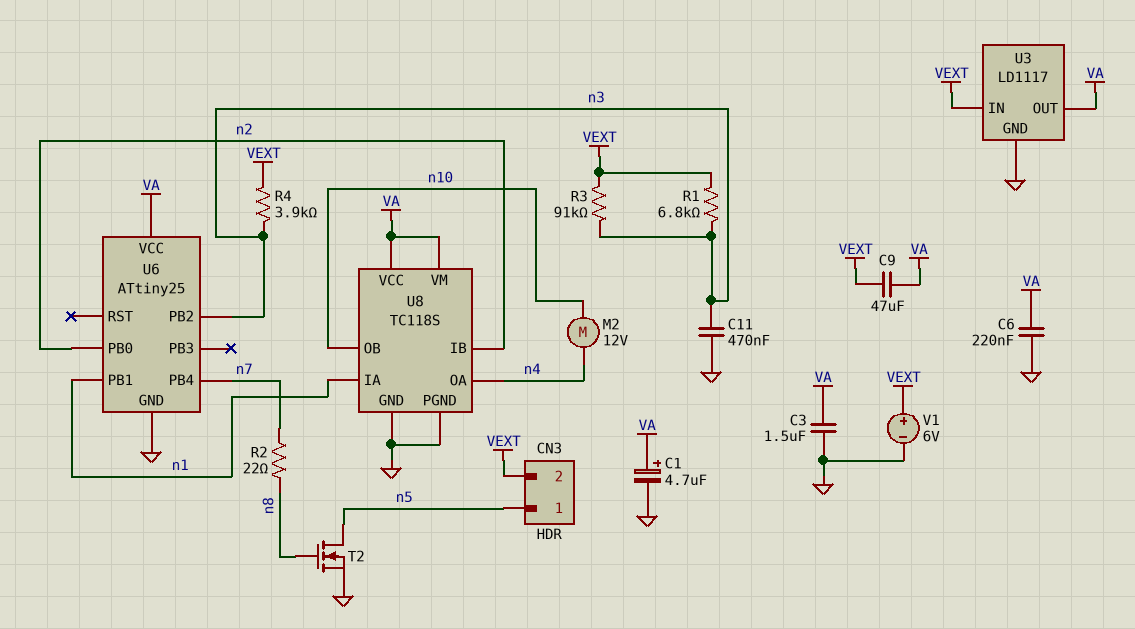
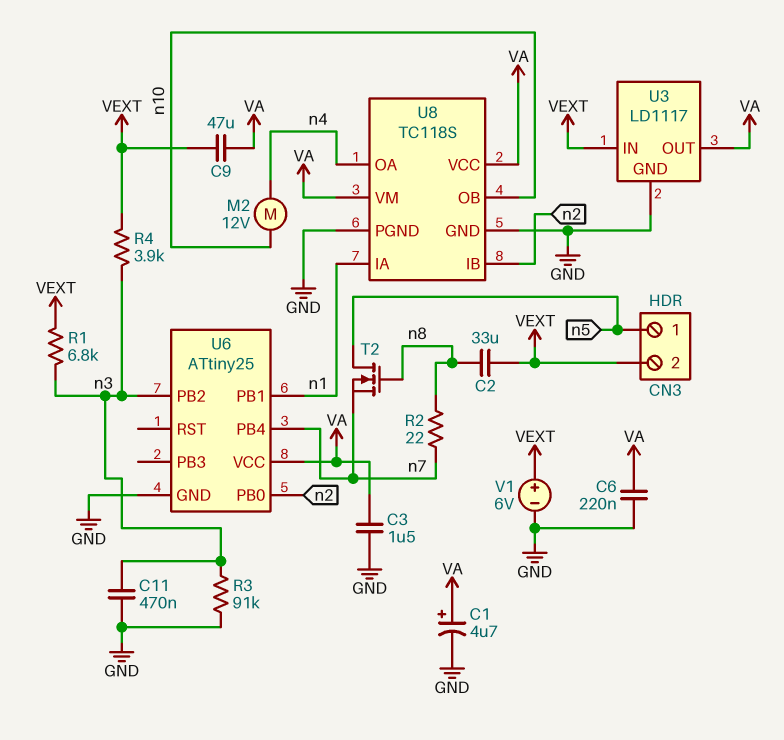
C2: none -> 33uF (VEXT, n8)
R3: 91k (VEXT, n3) -> 91k (GND, n3)
T2: NMOS (G n8, D n5, S GND) -> NMOS (G n8, D n5, S n7)

